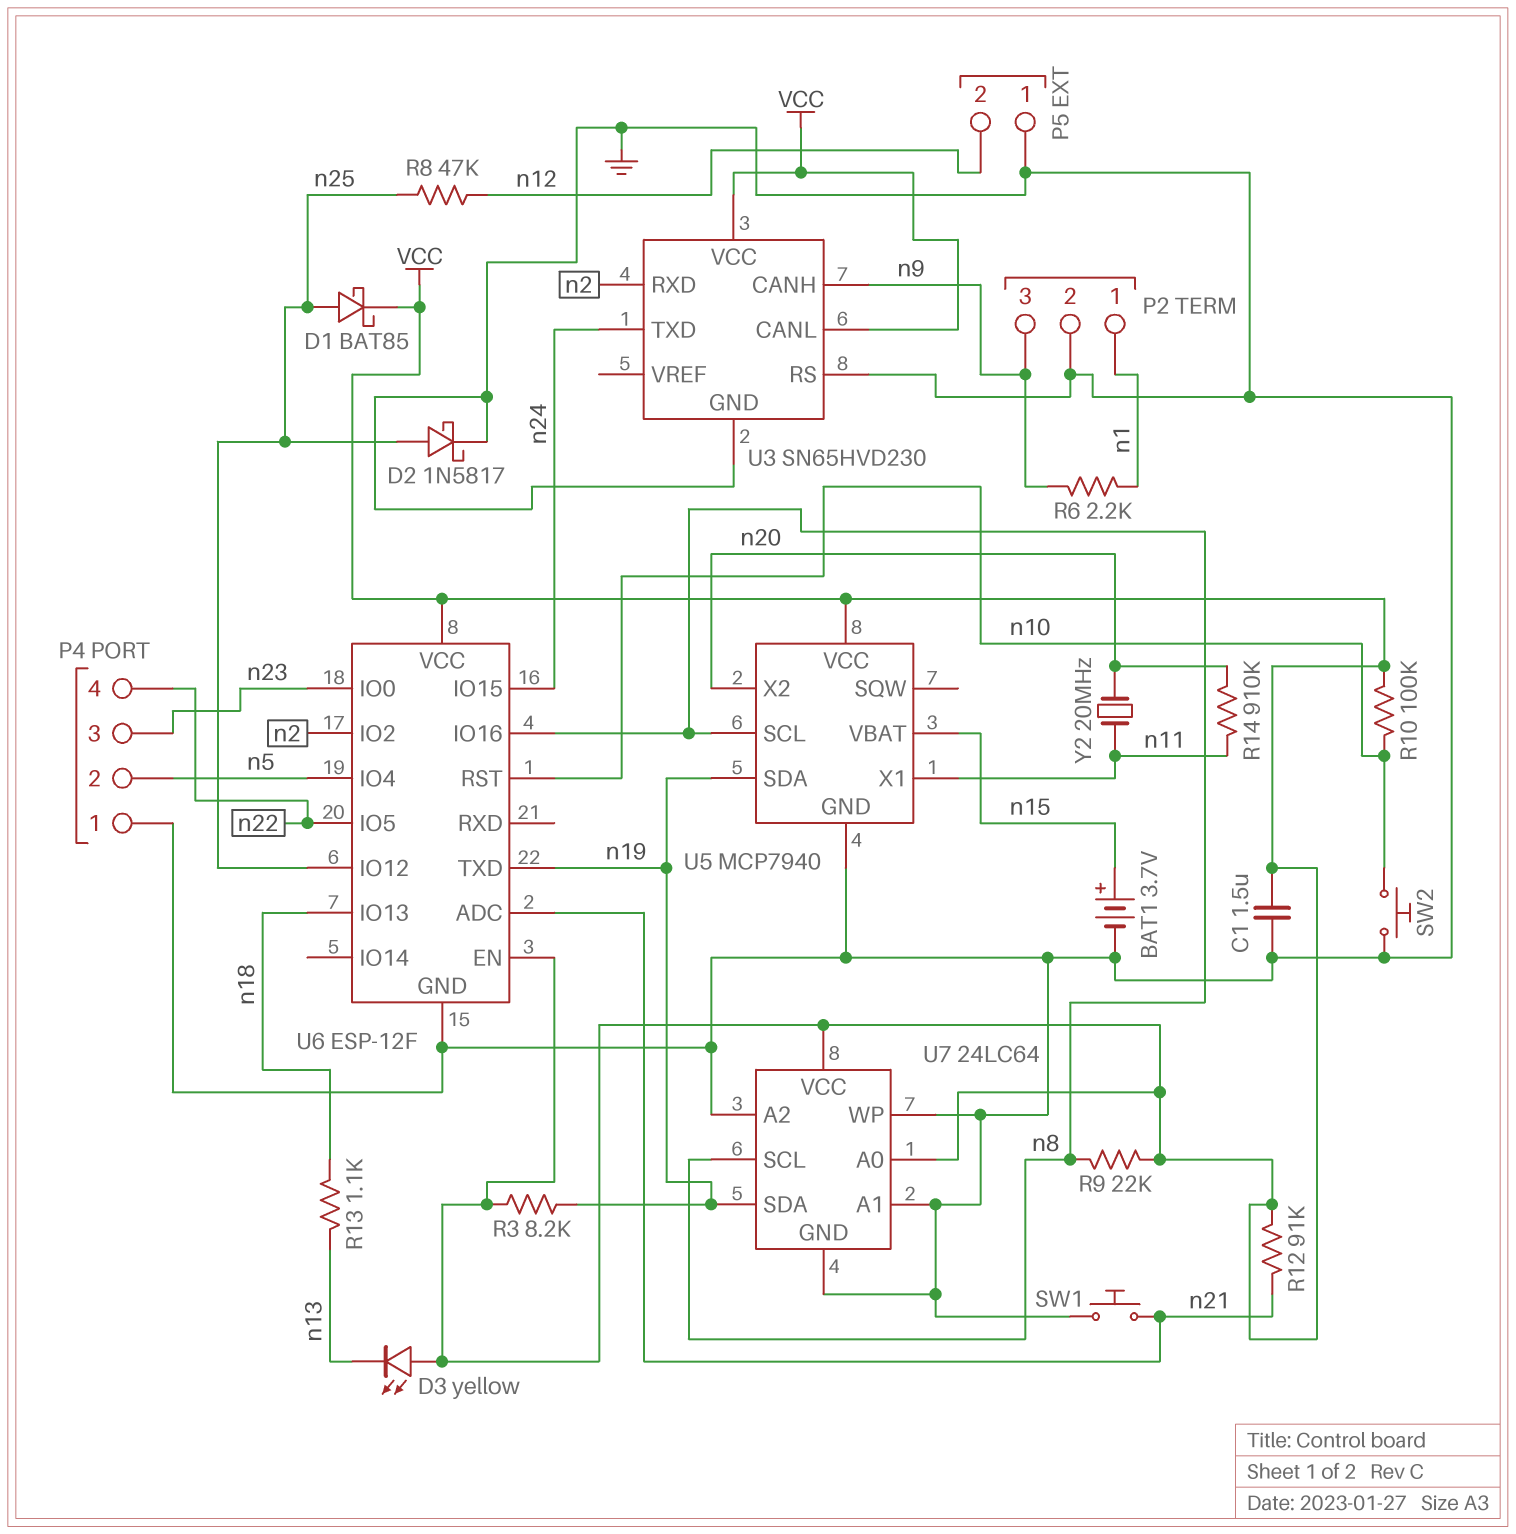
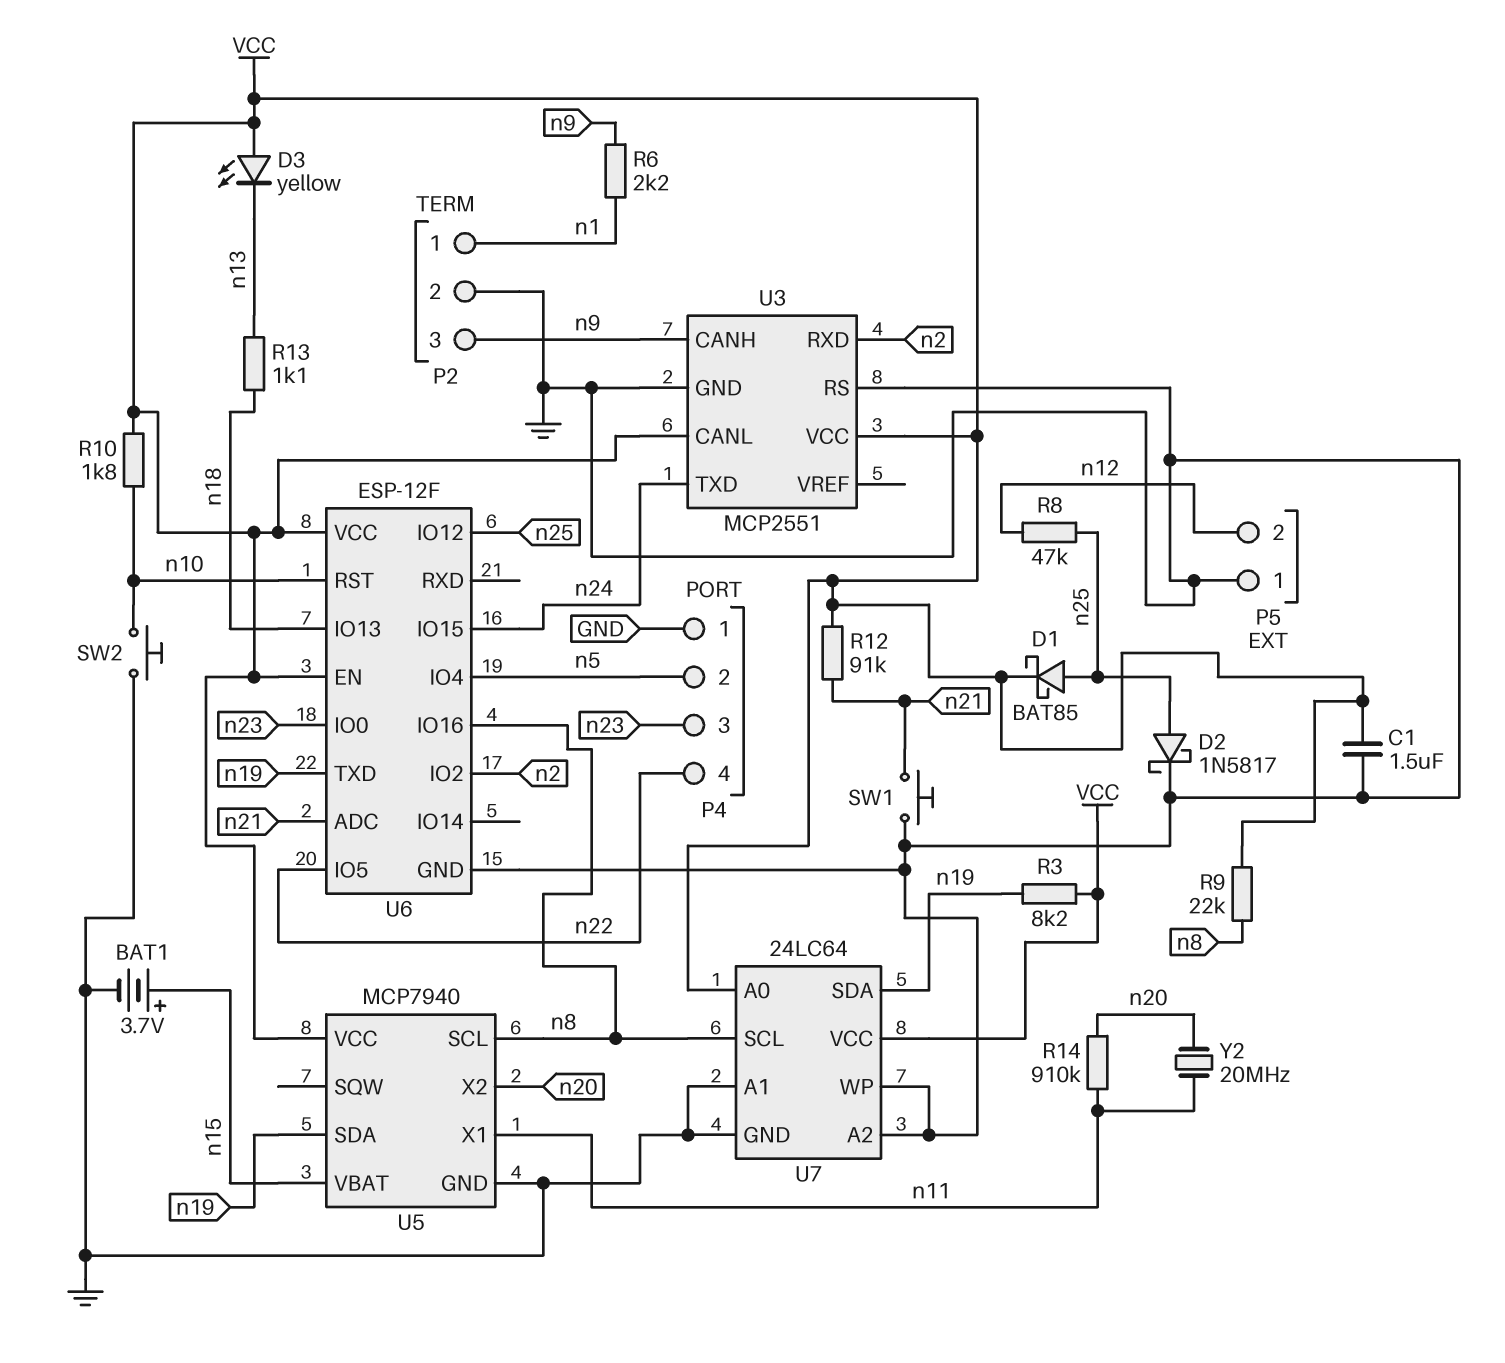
R10: 100k (VCC, n10) -> 1.8k (VCC, n10)
U3: SN65HVD230 -> MCP2551

